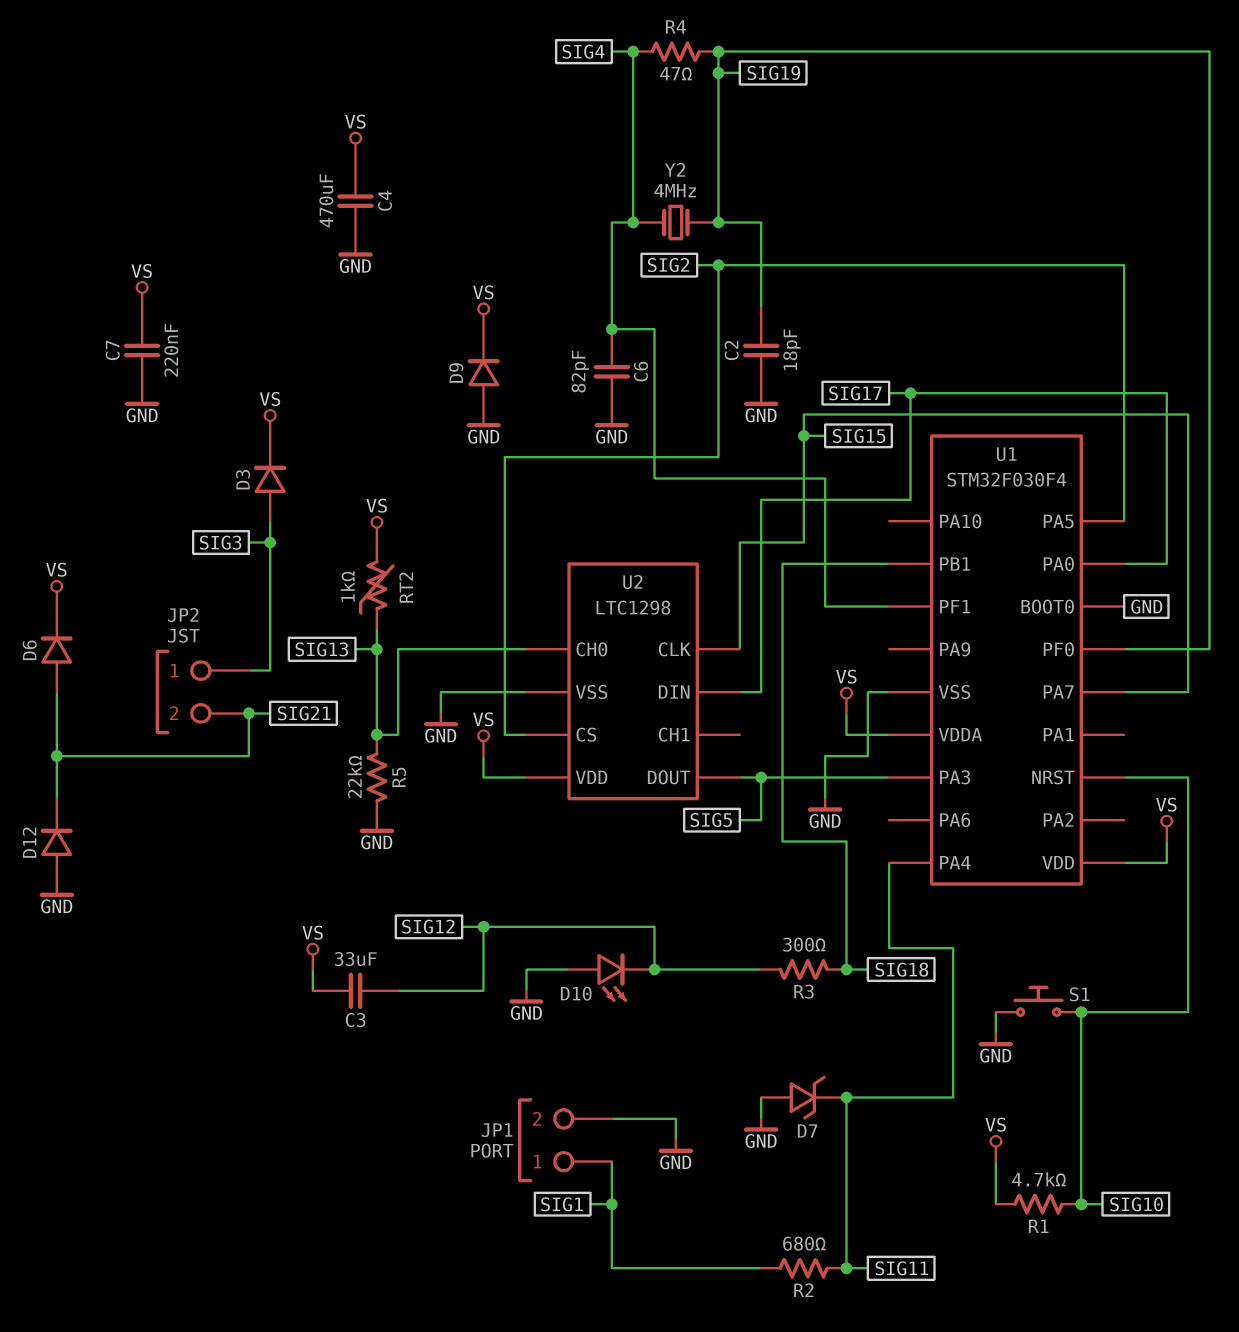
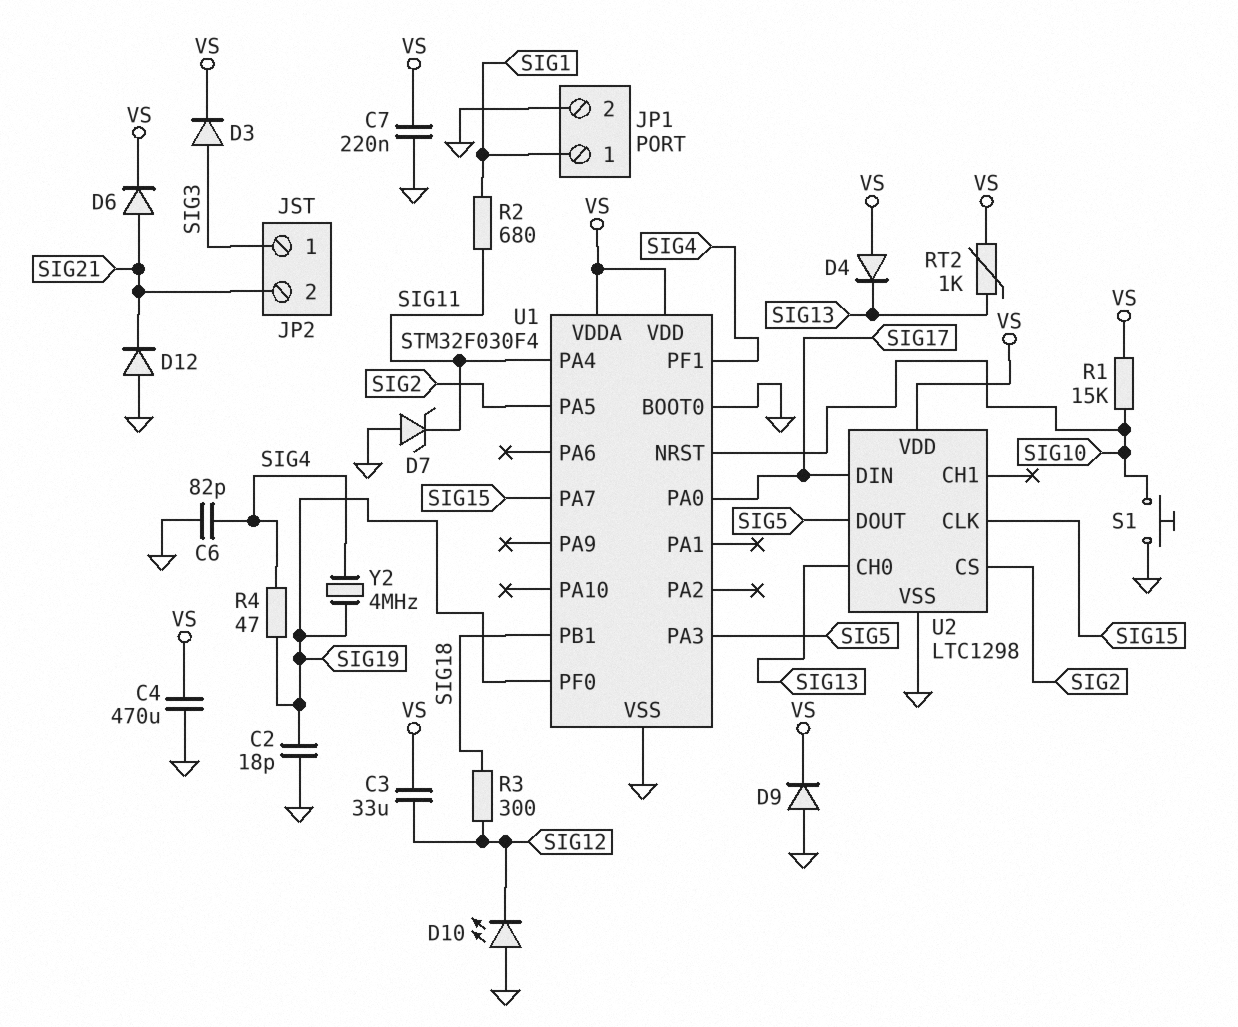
D4: none -> diode (A VS, K SIG13)
R1: 4.7k (SIG10, VS) -> 15k (SIG10, VS)
R5: 22k (GND, SIG13) -> none

